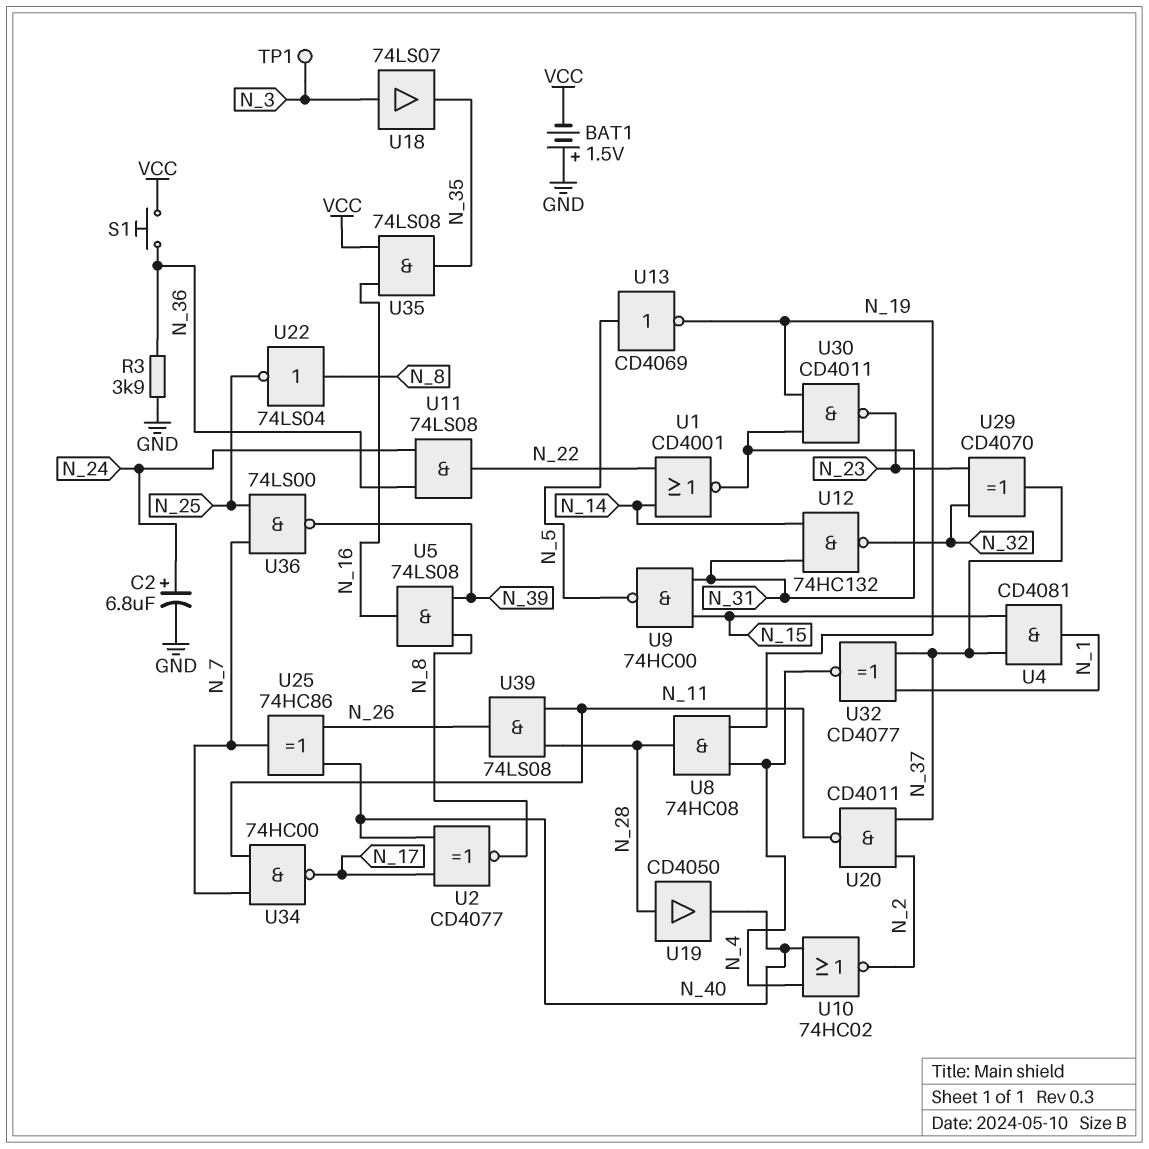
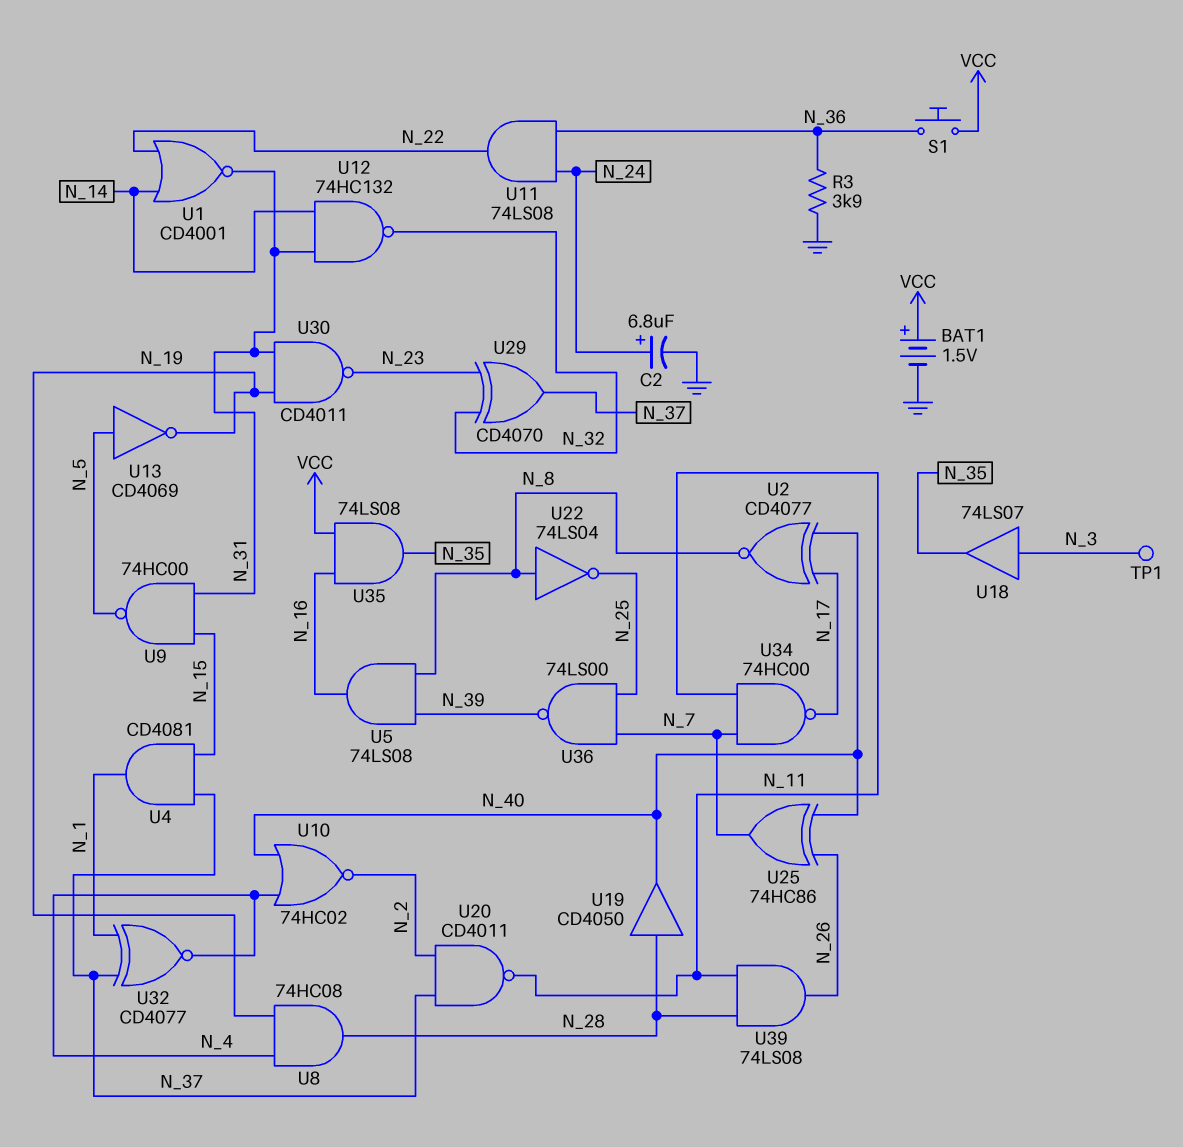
BAT1: 1.5V (plus GND, minus VCC) -> 1.5V (plus VCC, minus GND)

